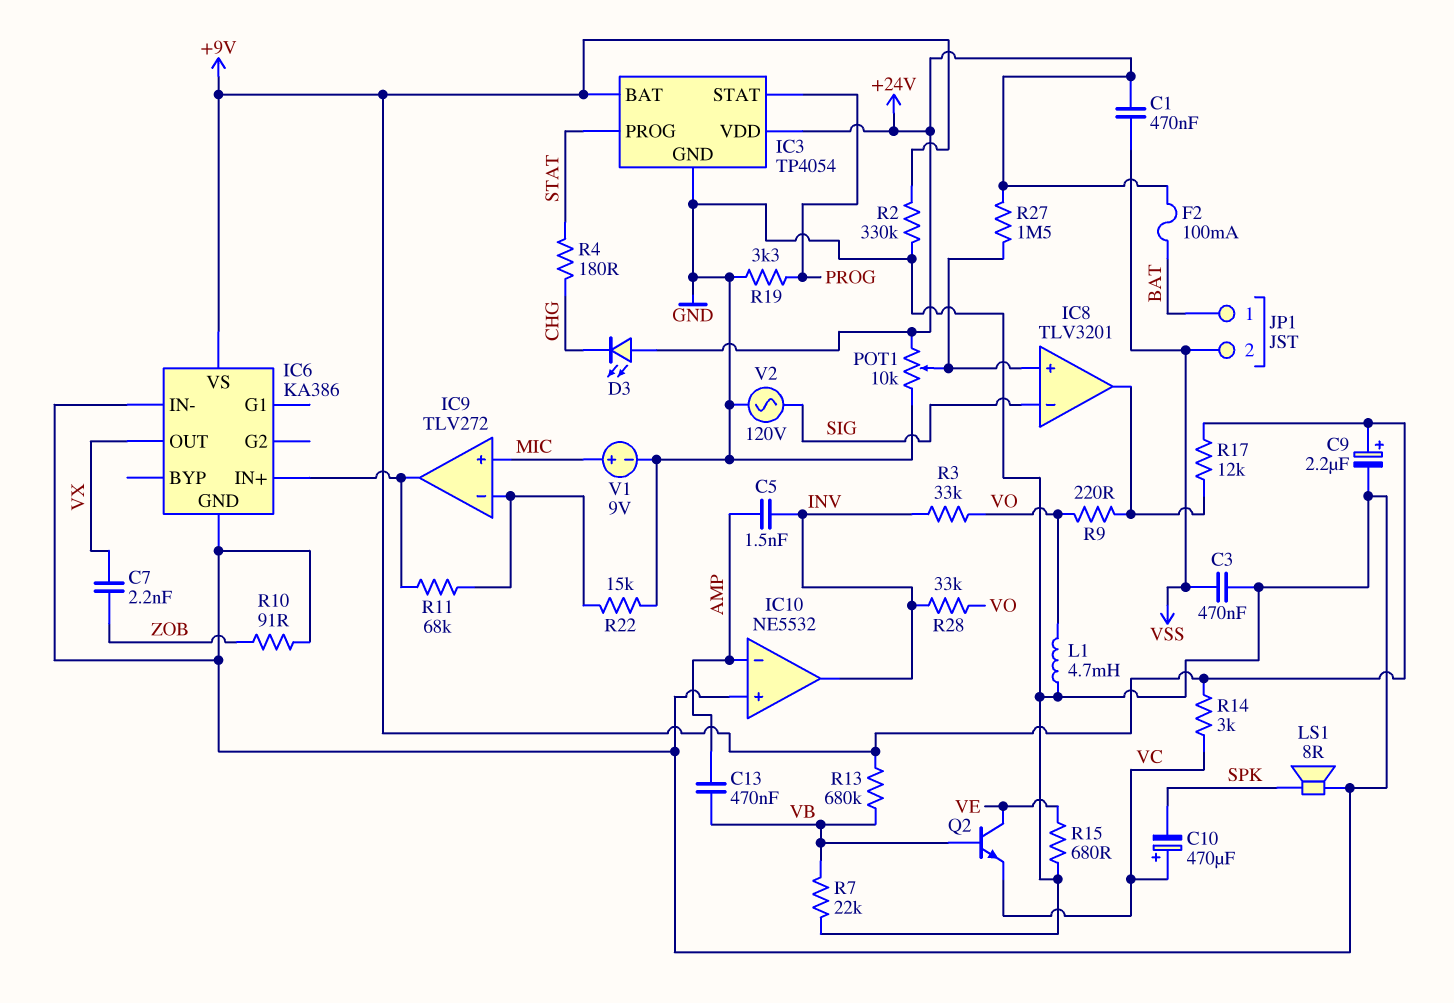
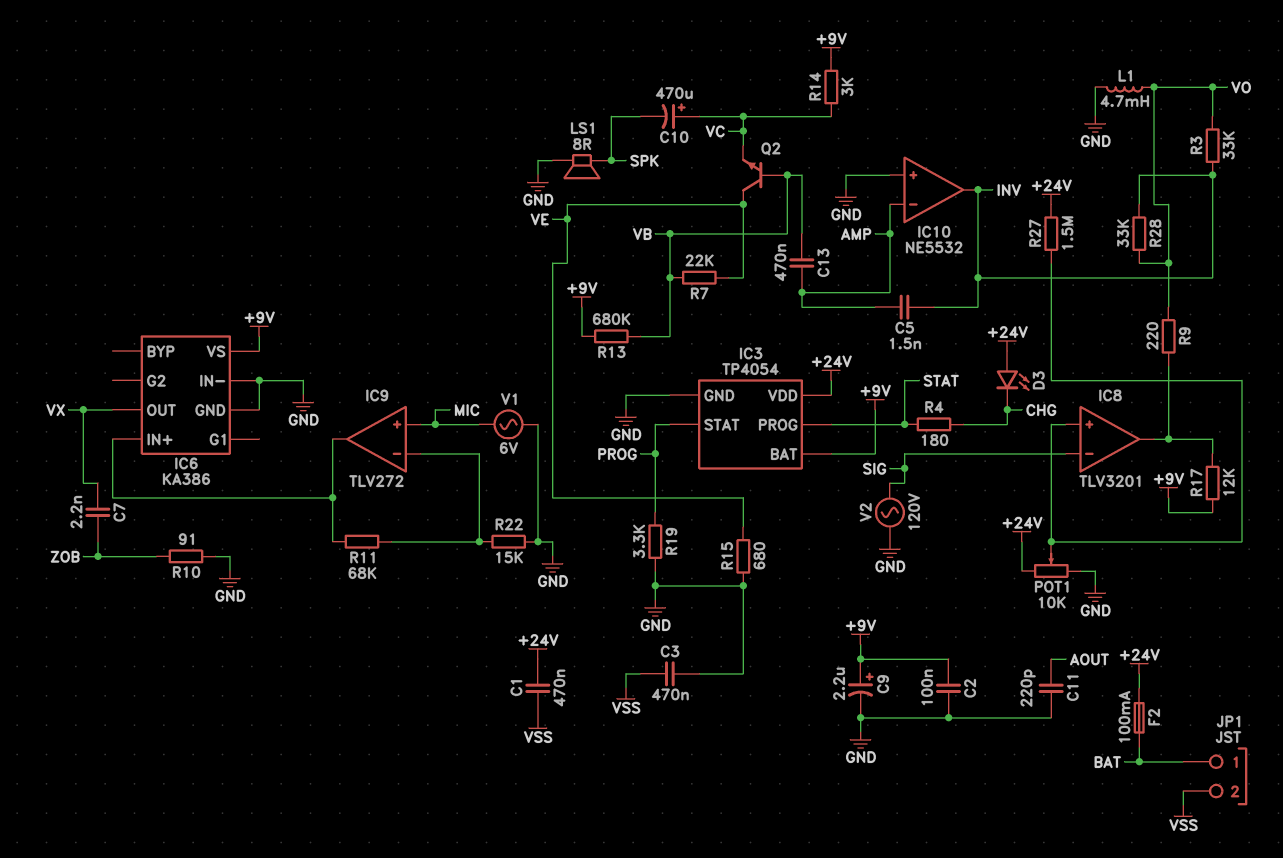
C2: none -> 100nF (+9V, GND)
C11: none -> 220pF (AOUT, GND)
R2: 330k (+9V, GND) -> none
R7: 22k (GND, VB) -> 22k (VB, VE)
V1: 9V (plus MIC, minus GND) -> AC 6V (GND, MIC)

